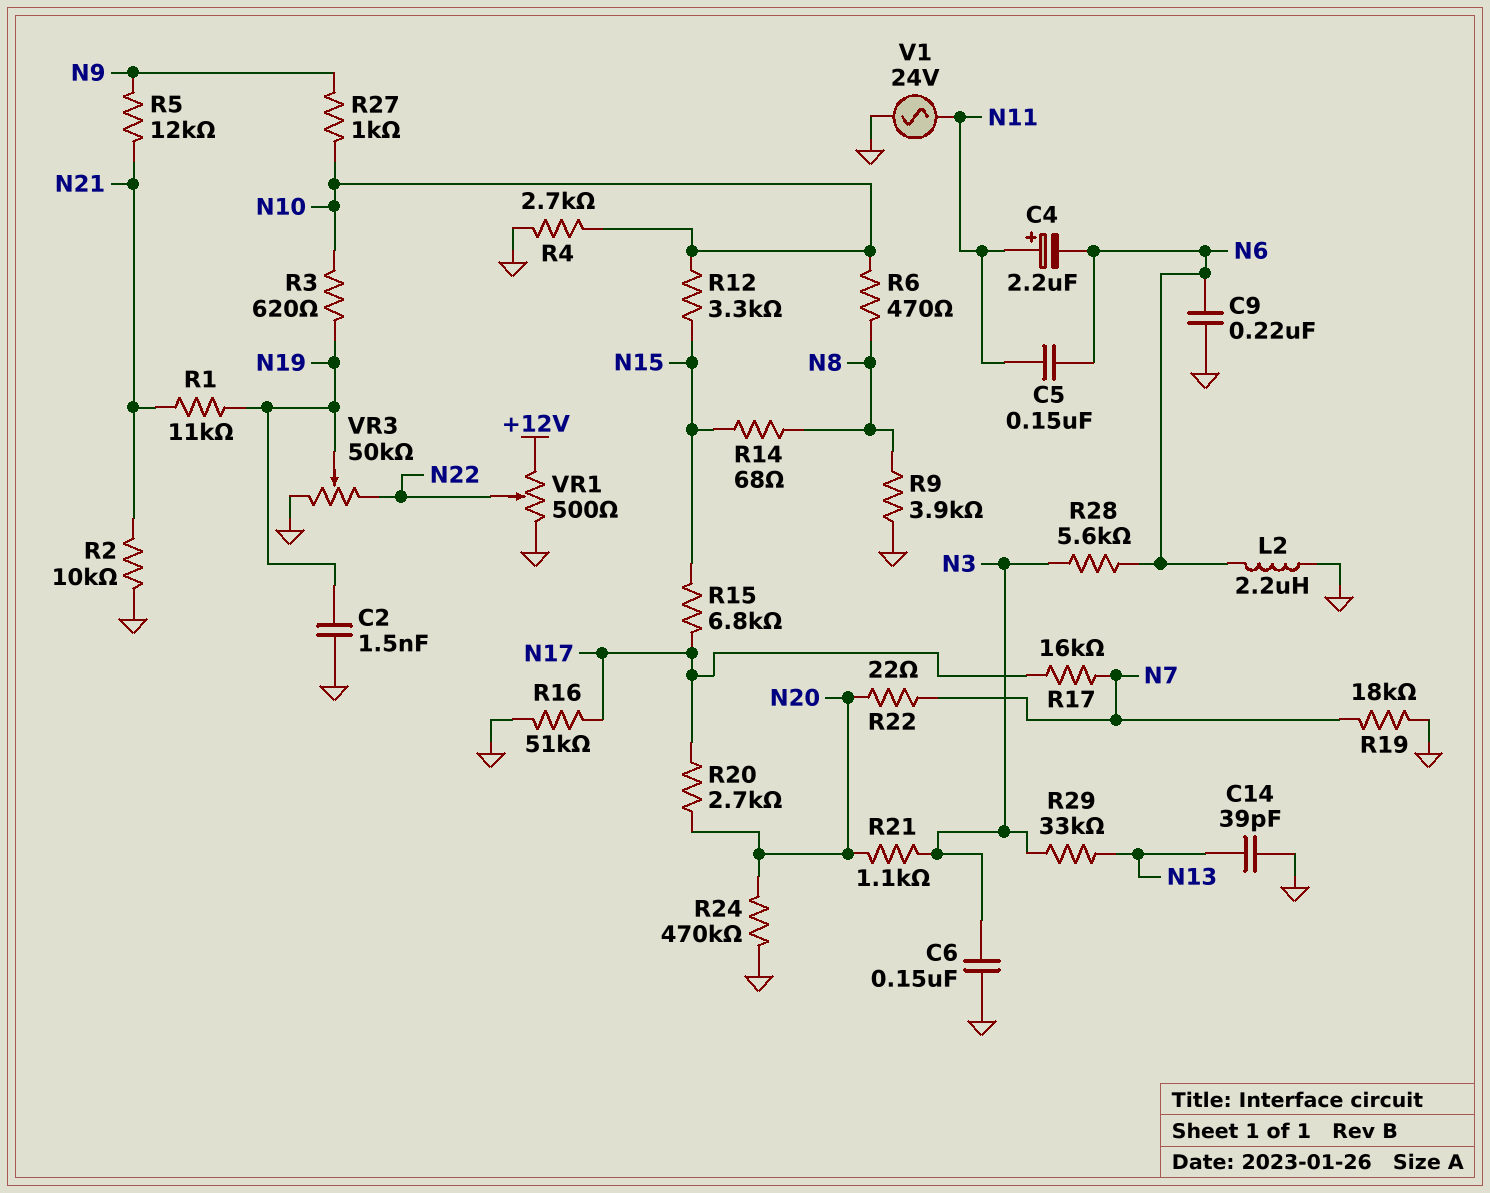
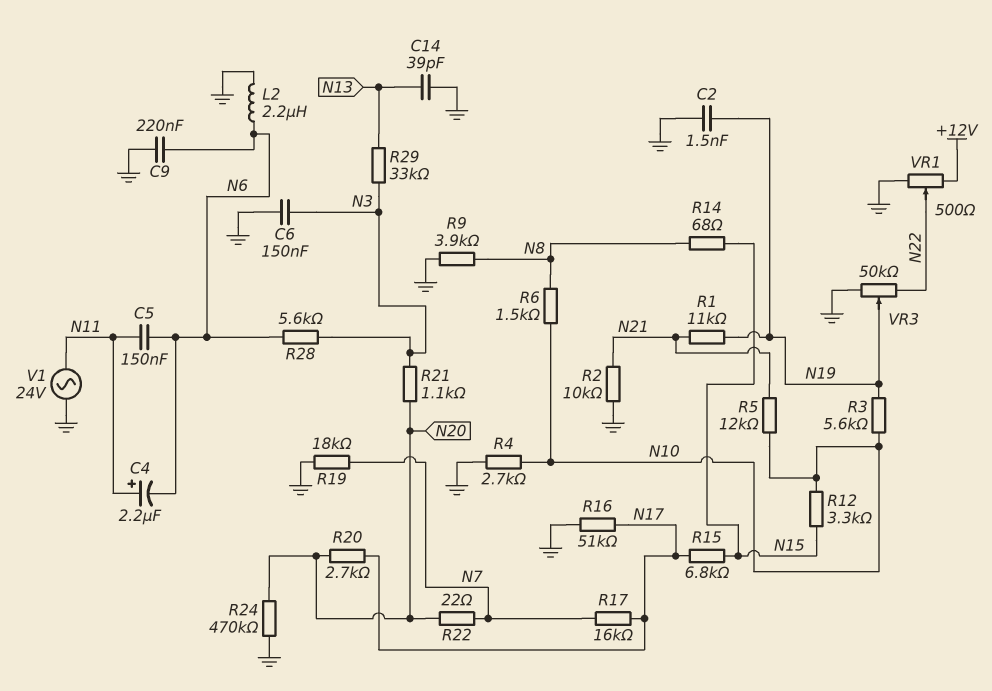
R3: 620 (N10, N19) -> 5.6k (N10, N19)
R5: 12k (N9, N21) -> 12k (N10, N21)
R6: 470 (N8, N10) -> 1.5k (N8, N10)
R27: 1k (N9, N10) -> none

